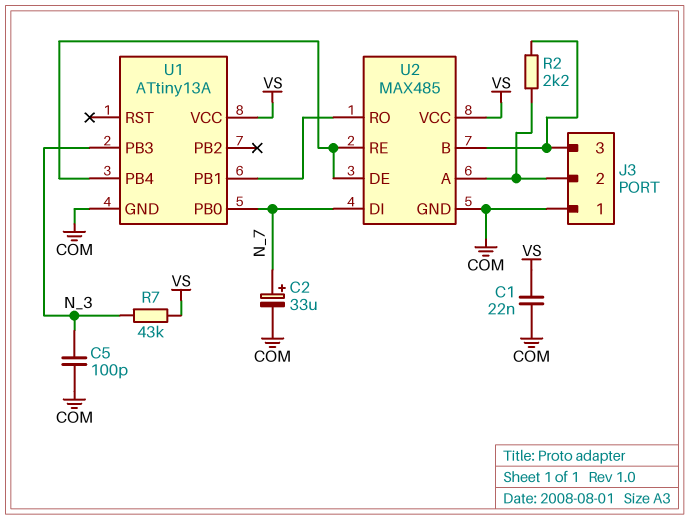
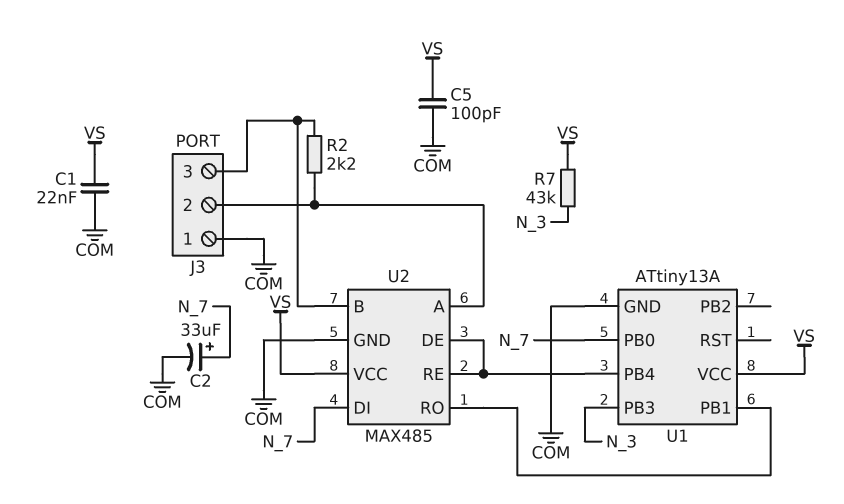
C5: 100pF (COM, N_3) -> 100pF (COM, VS)

